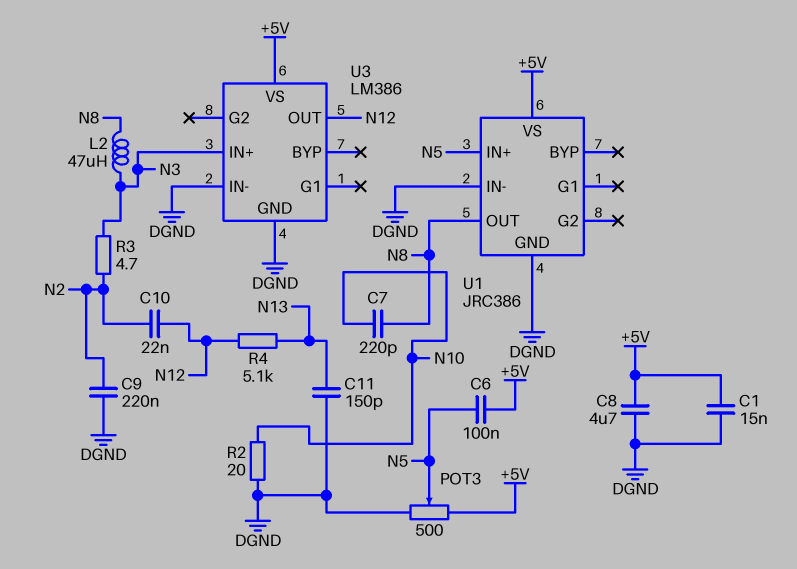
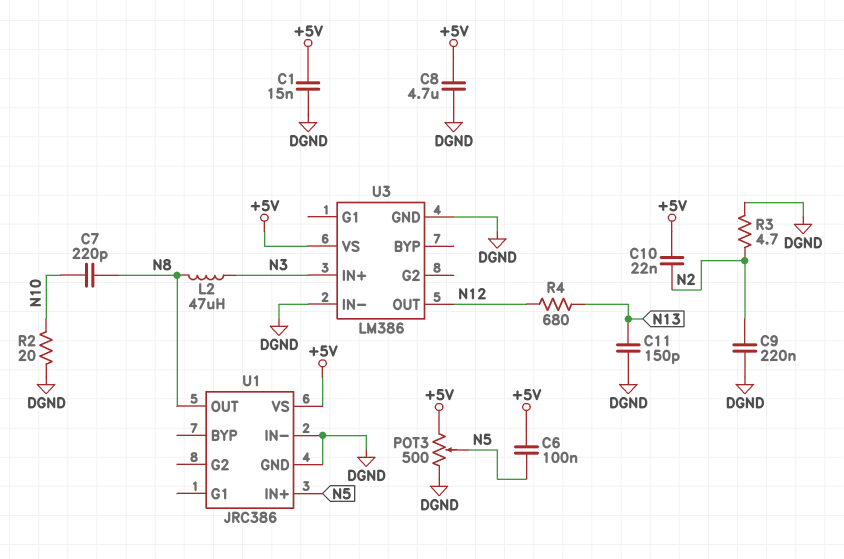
C10: 22nF (N2, N12) -> 22nF (+5V, N2)
R3: 4.7 (N2, N3) -> 4.7 (DGND, N2)
R4: 5.1k (N12, N13) -> 680 (N12, N13)

